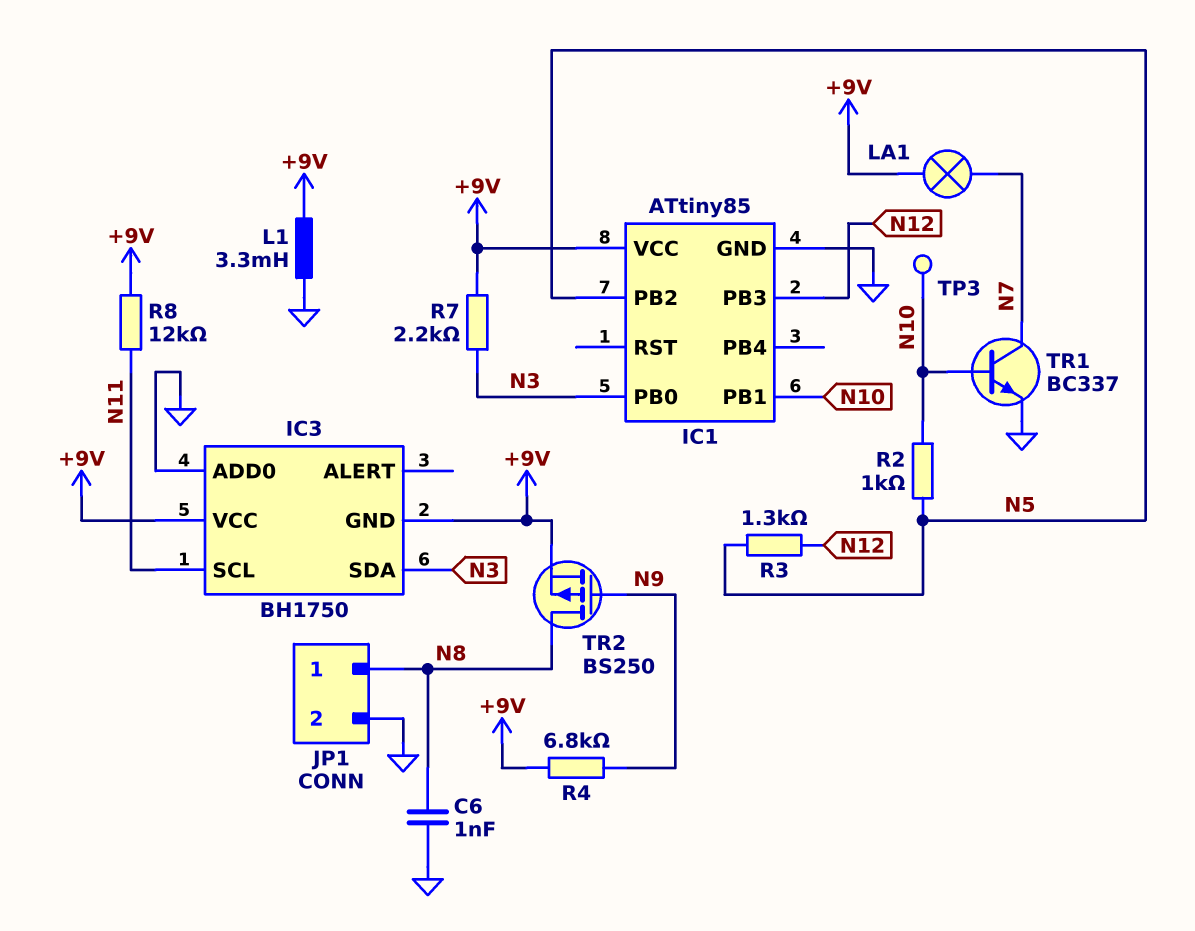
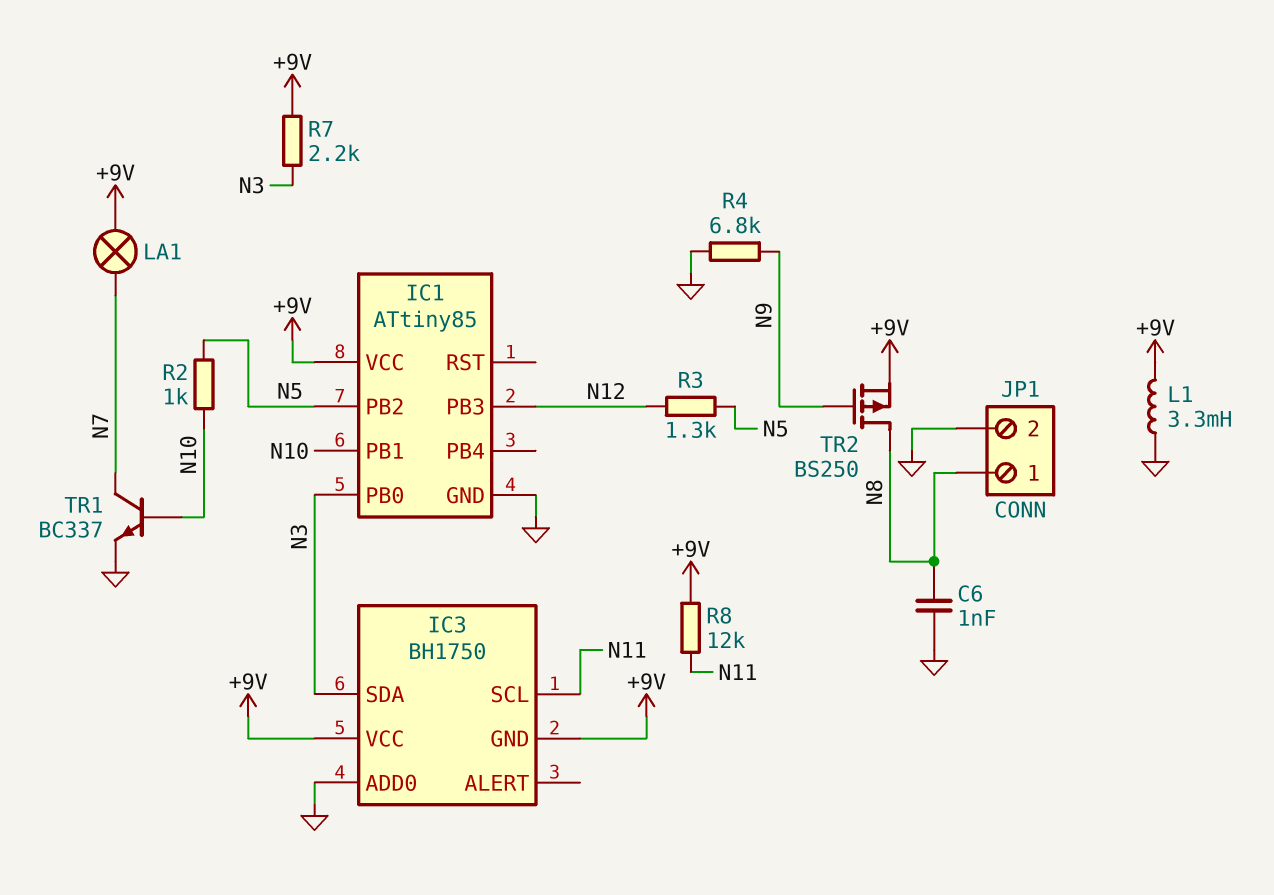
R4: 6.8k (+9V, N9) -> 6.8k (GND, N9)
TP3: test point (N10) -> none

